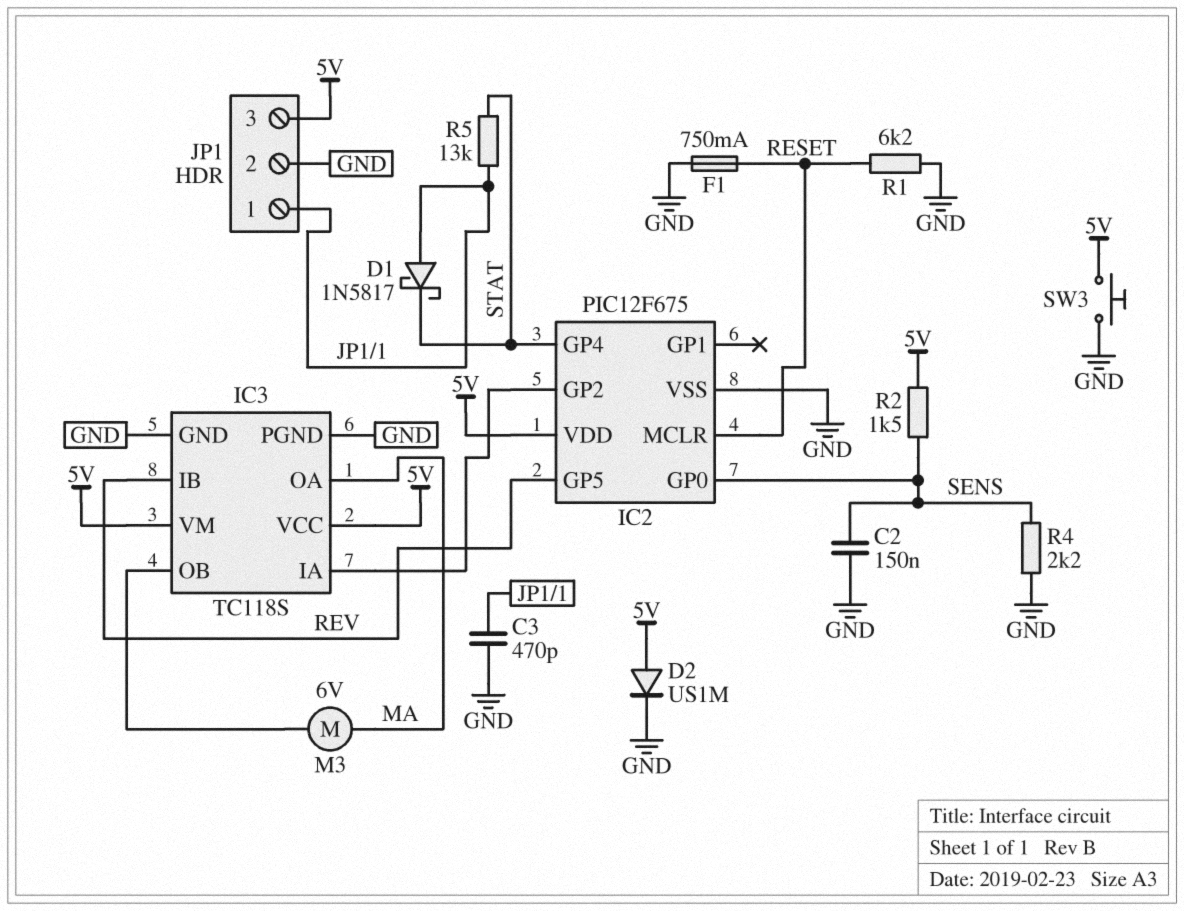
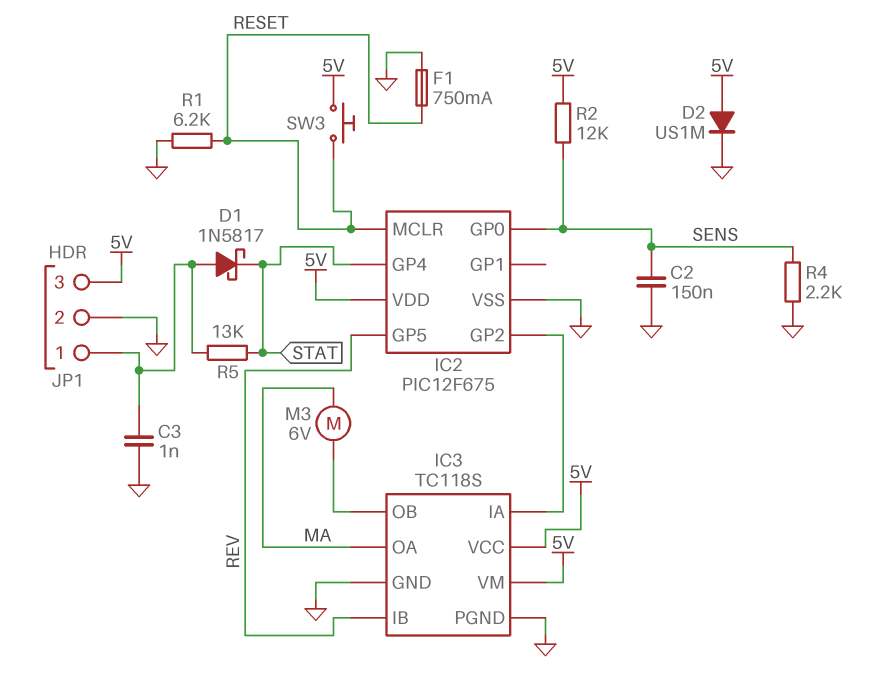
C3: 470pF (GND, JP1/1) -> 1nF (GND, JP1/1)
R2: 1.5k (5V, SENS) -> 12k (5V, SENS)
SW3: button (5V, GND) -> button (5V, RESET)

